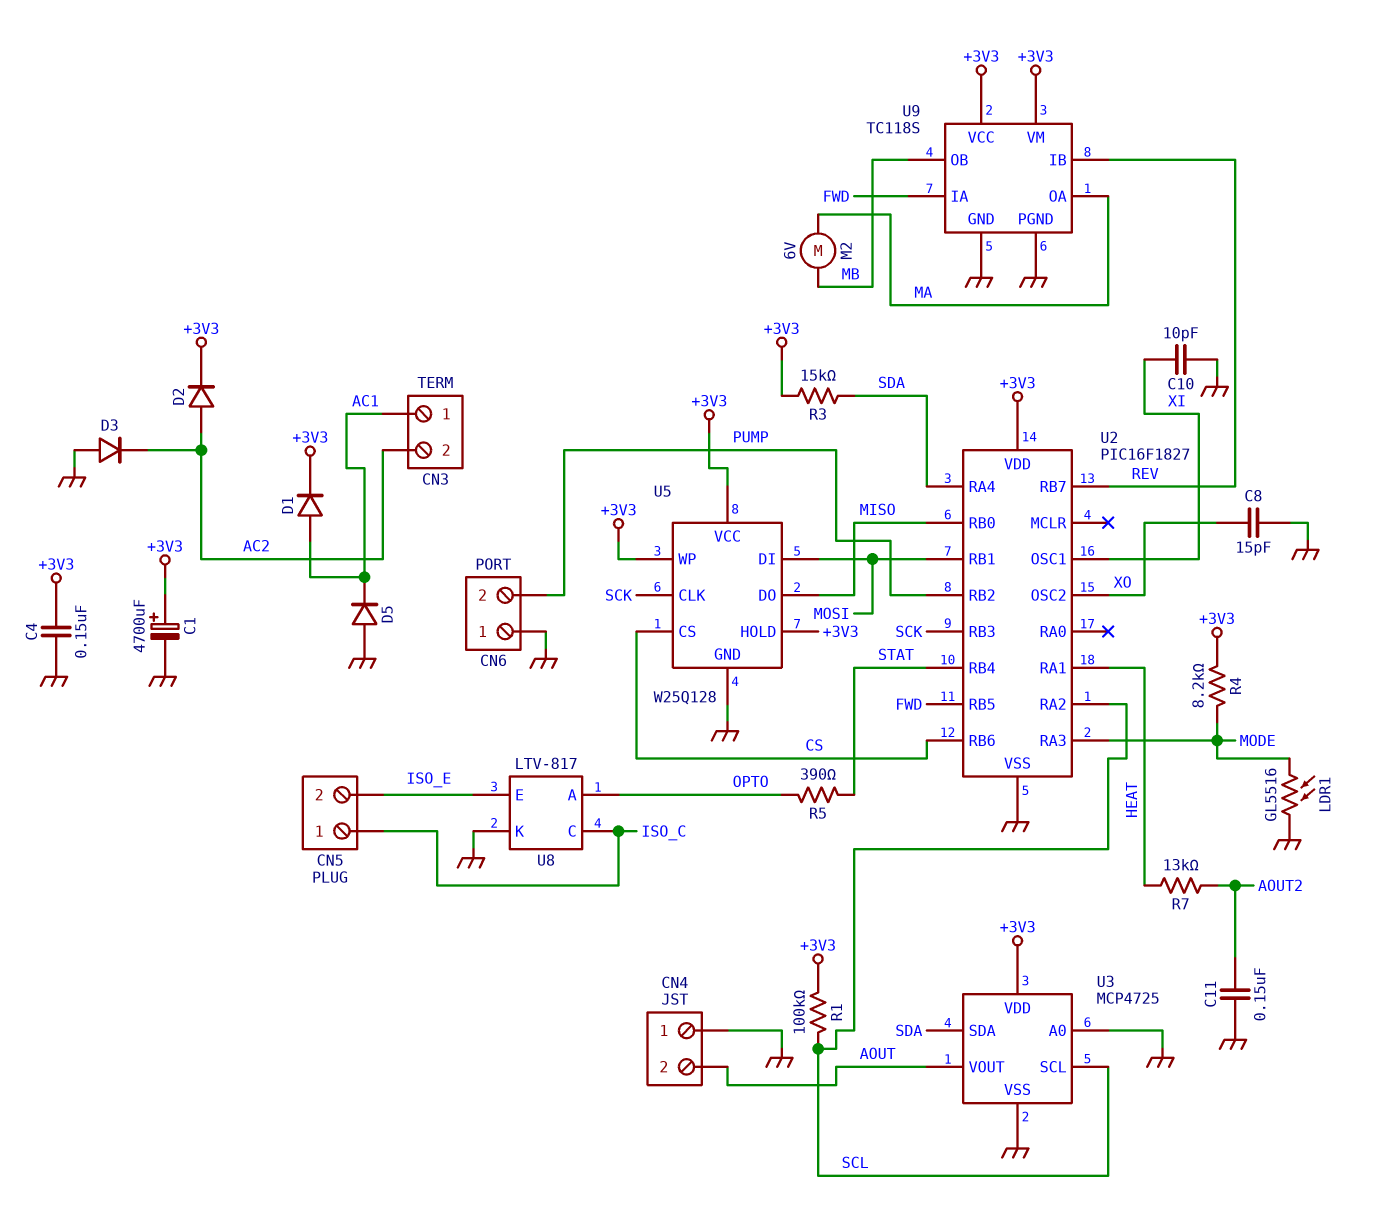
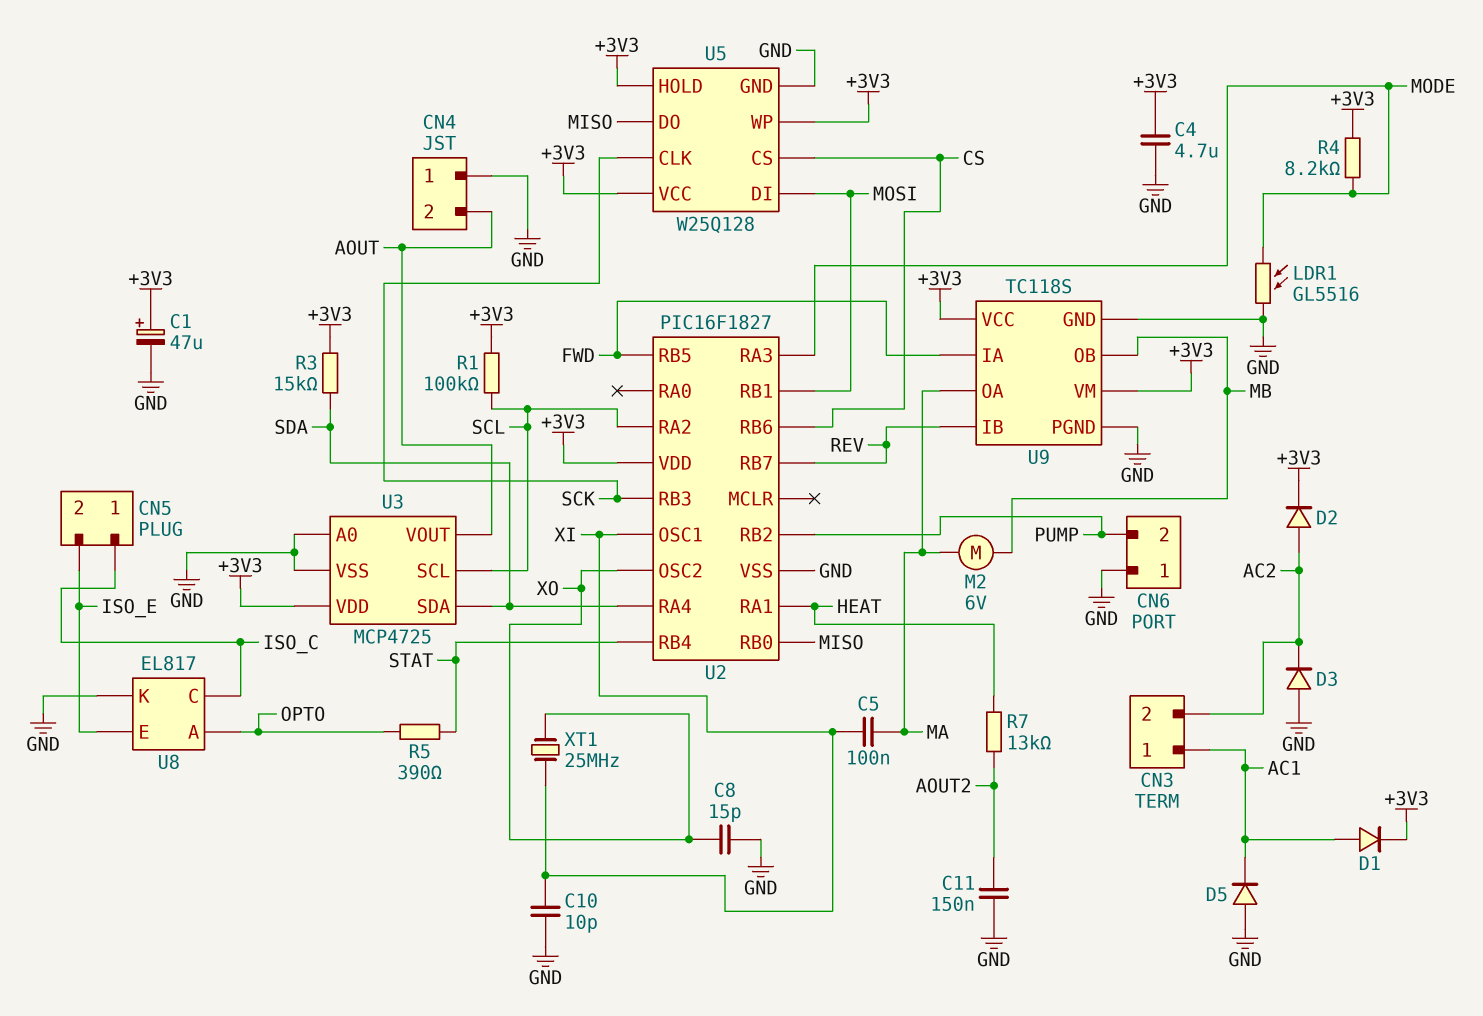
C1: 4700uF (plus +3V3, minus GND) -> 47uF (plus +3V3, minus GND)
C4: 150nF (+3V3, GND) -> 4.7uF (+3V3, GND)
C5: none -> 100nF (MA, XI)
U8: LTV-817 -> EL817
XT1: none -> 25MHz (XI, XO)

